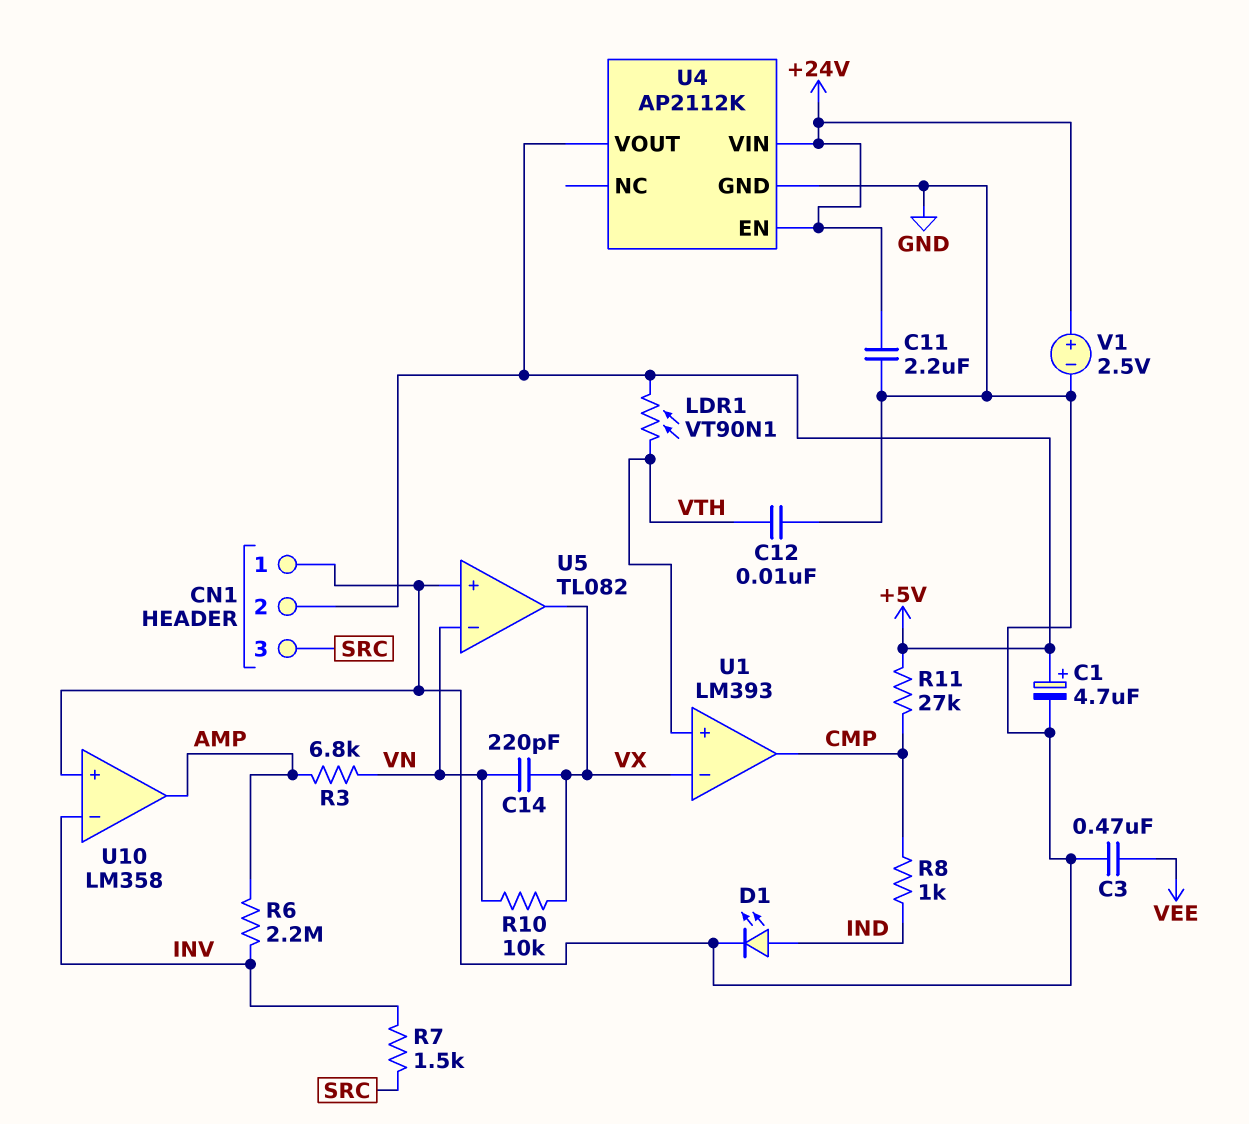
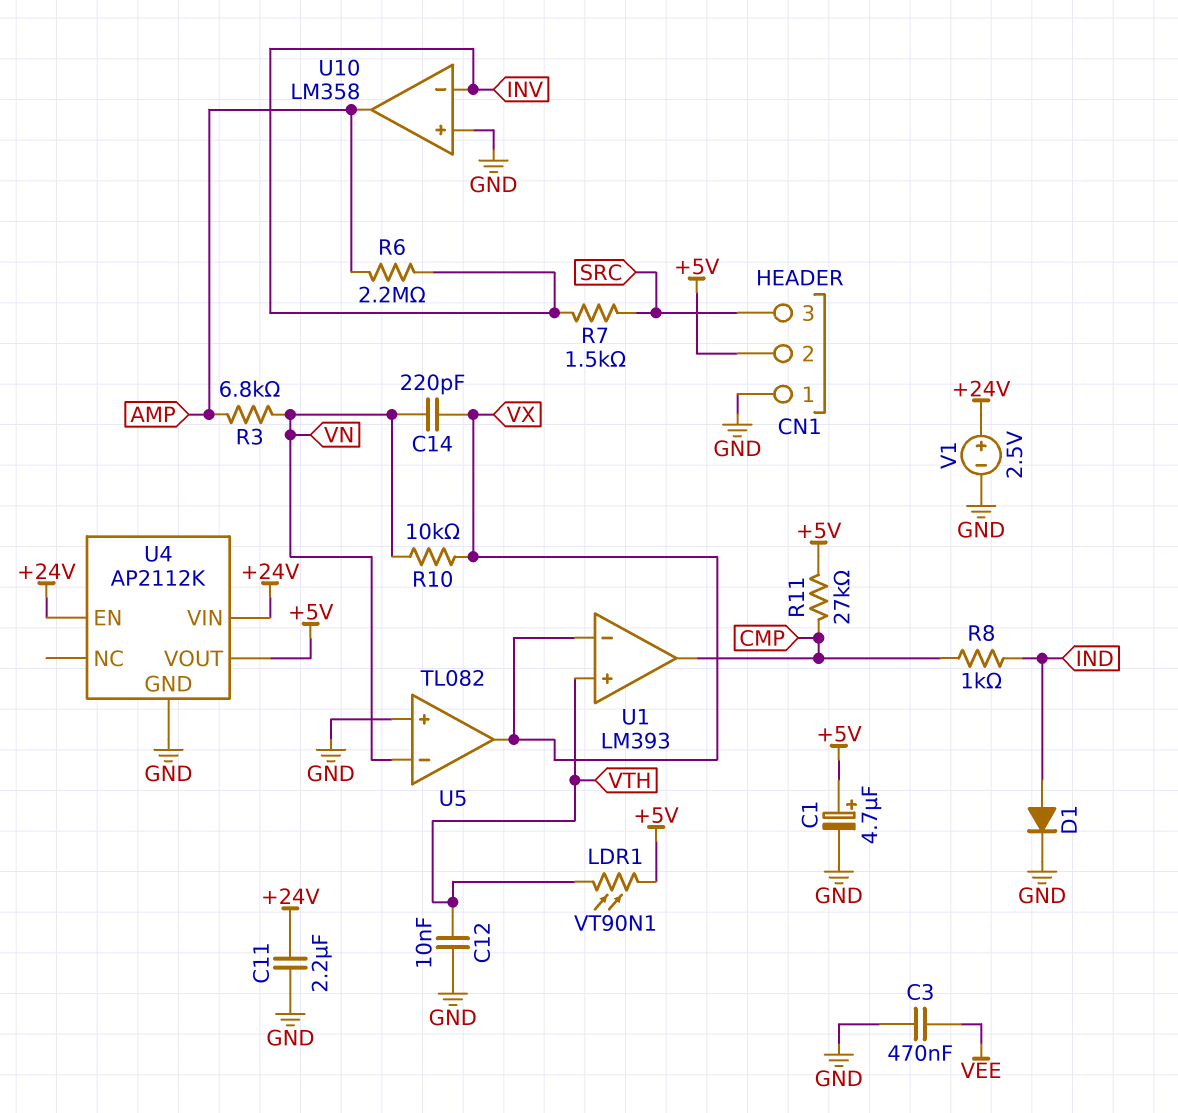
D1: LED (A IND, K GND) -> diode (A IND, K GND)

